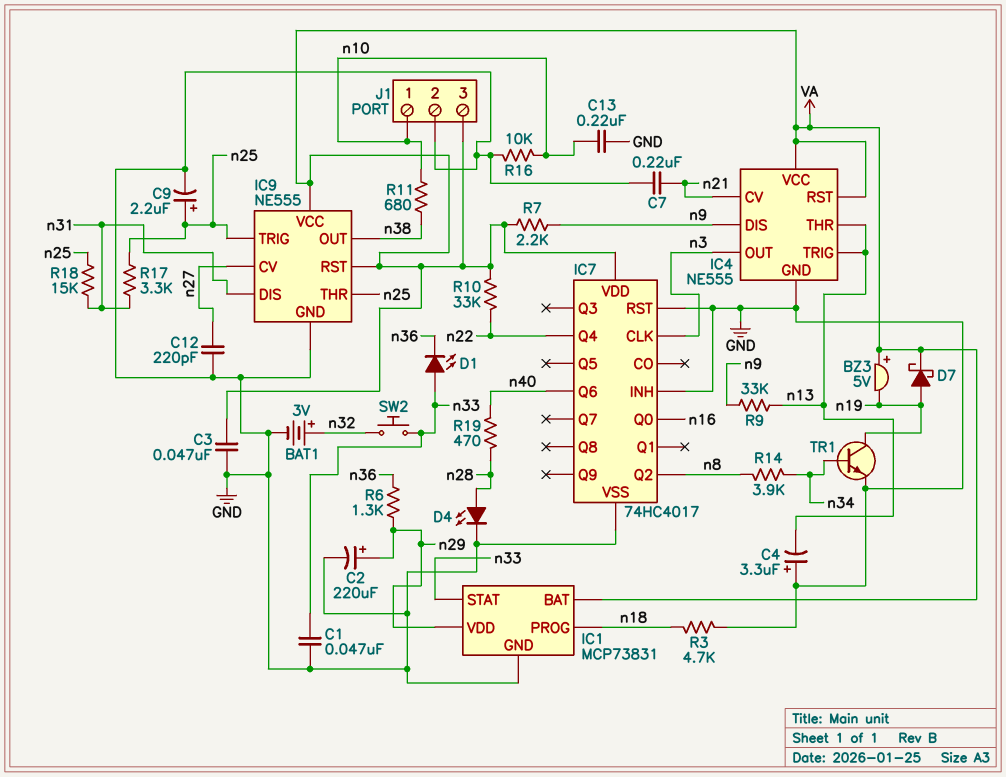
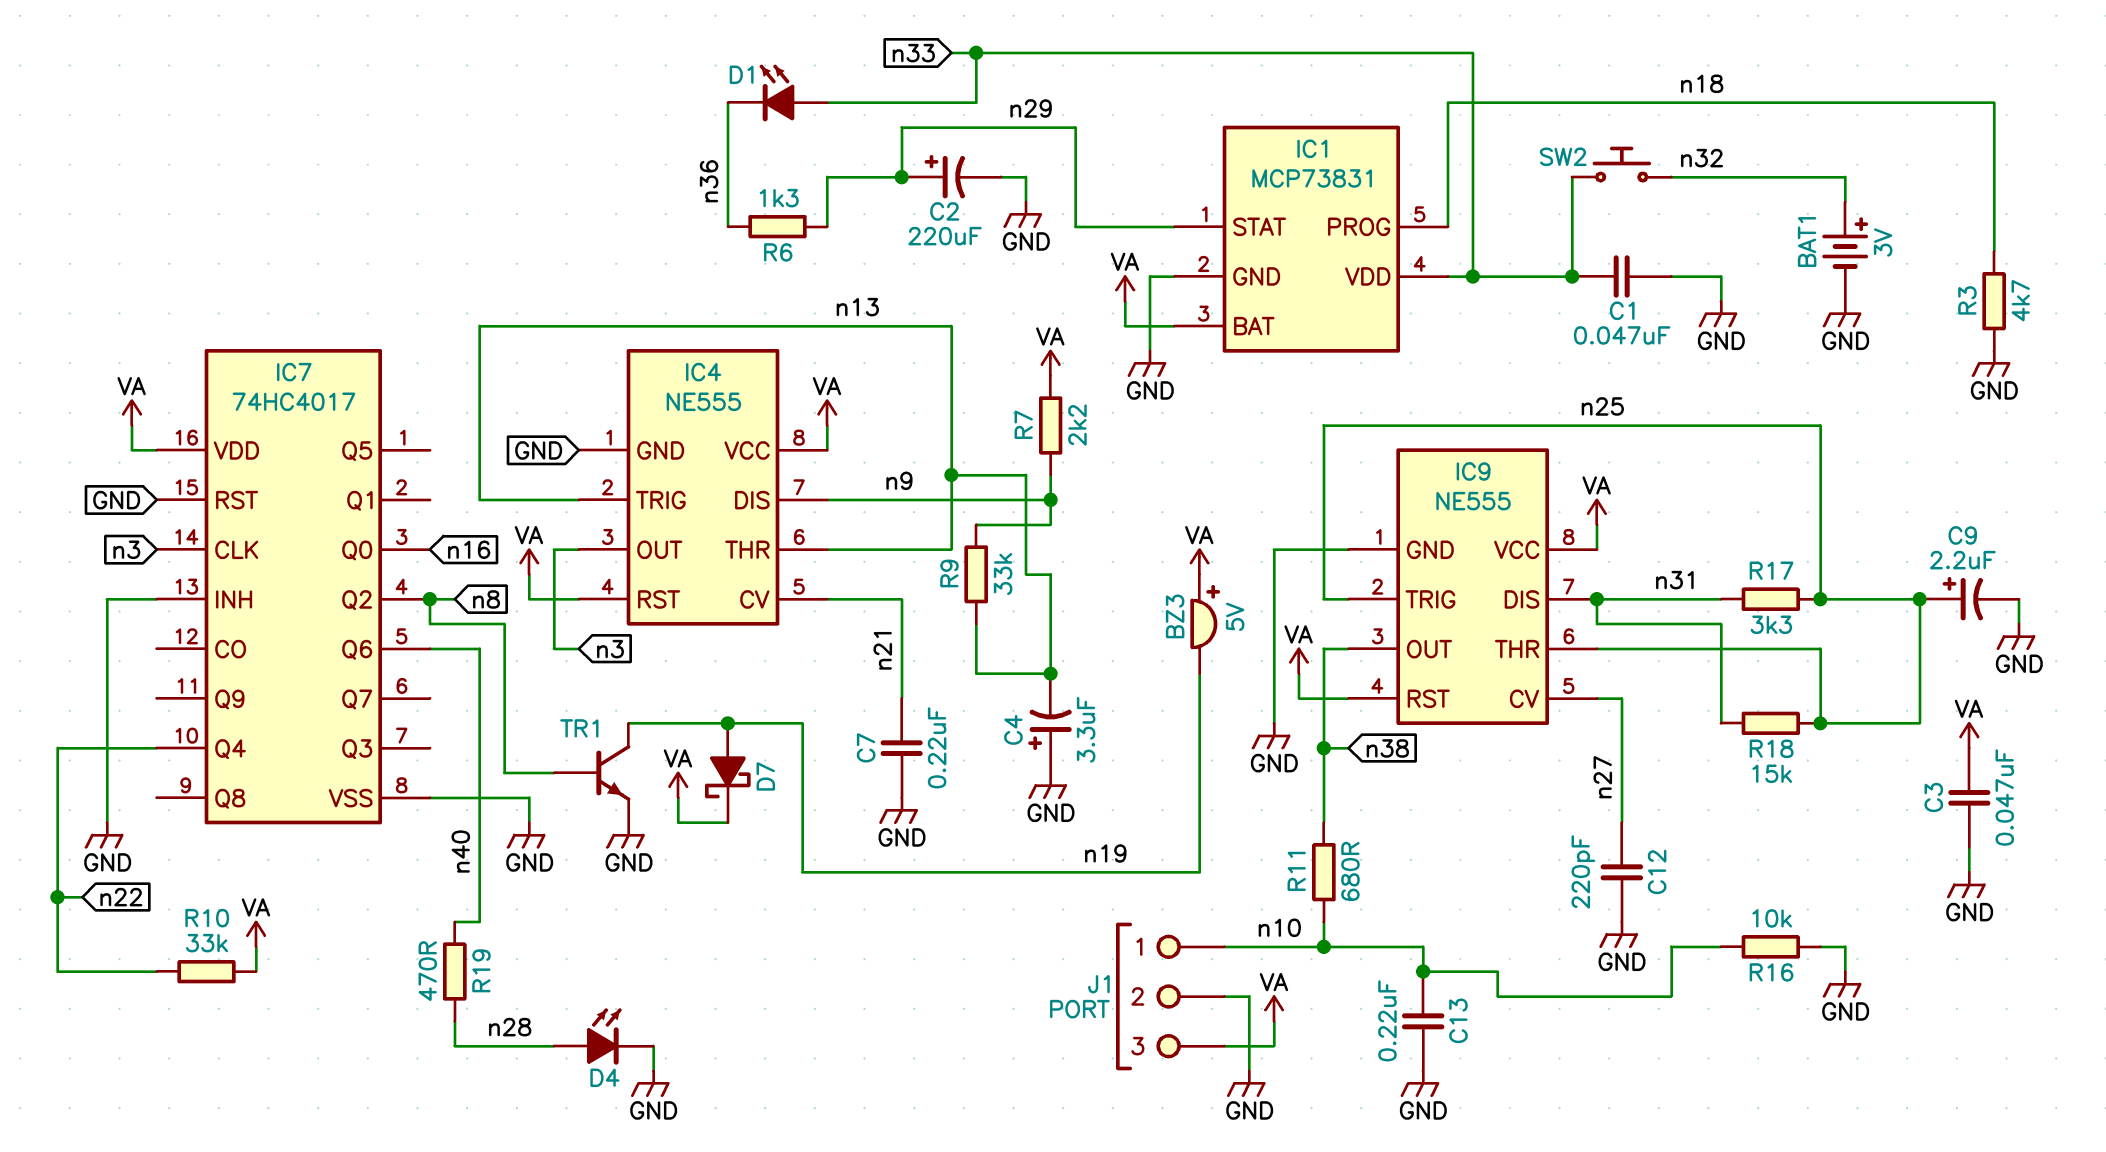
IC1 pin STAT: n33 -> n29
IC1 pin VDD: n29 -> n33
R14: 3.9k (n8, n34) -> none
TR1: NPN (B n34, C n19, E GND) -> NPN (B n8, C n19, E GND)

